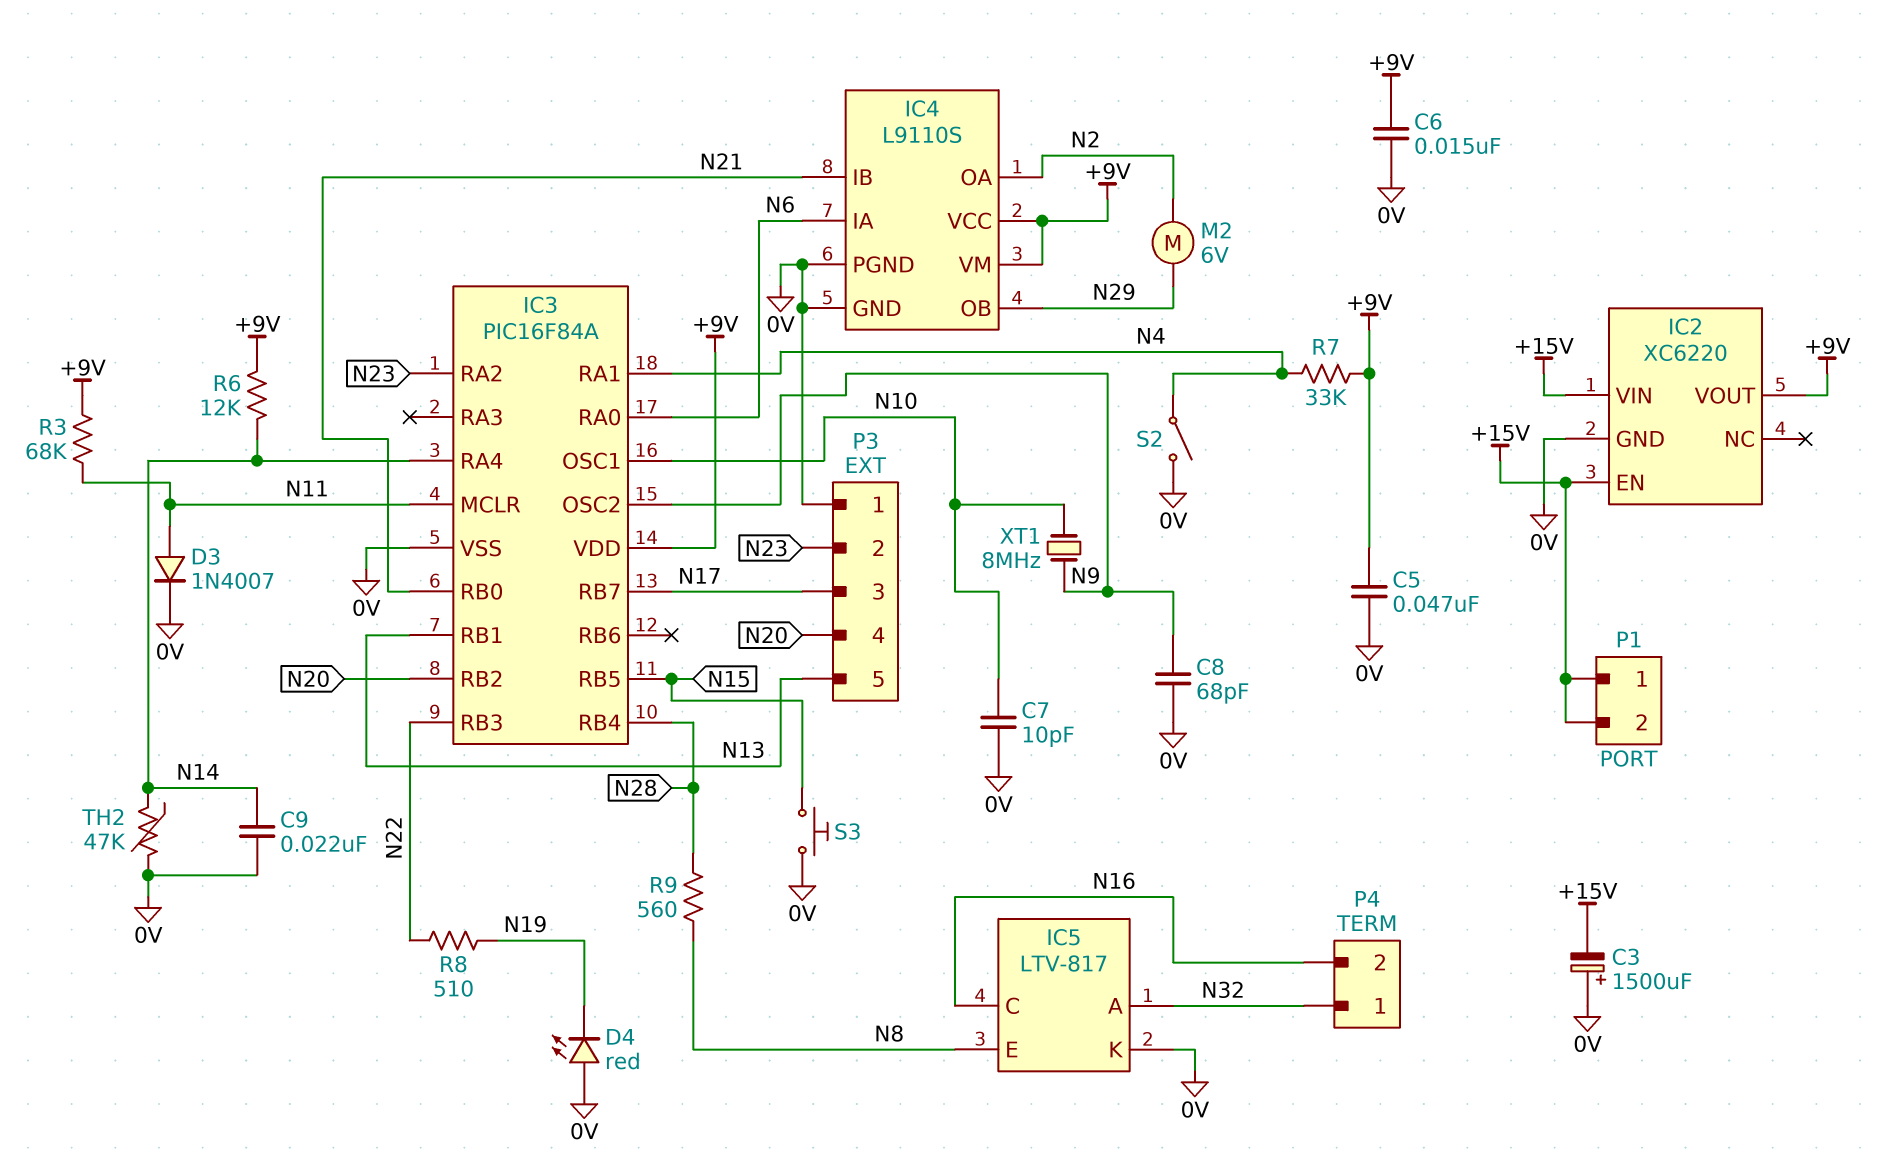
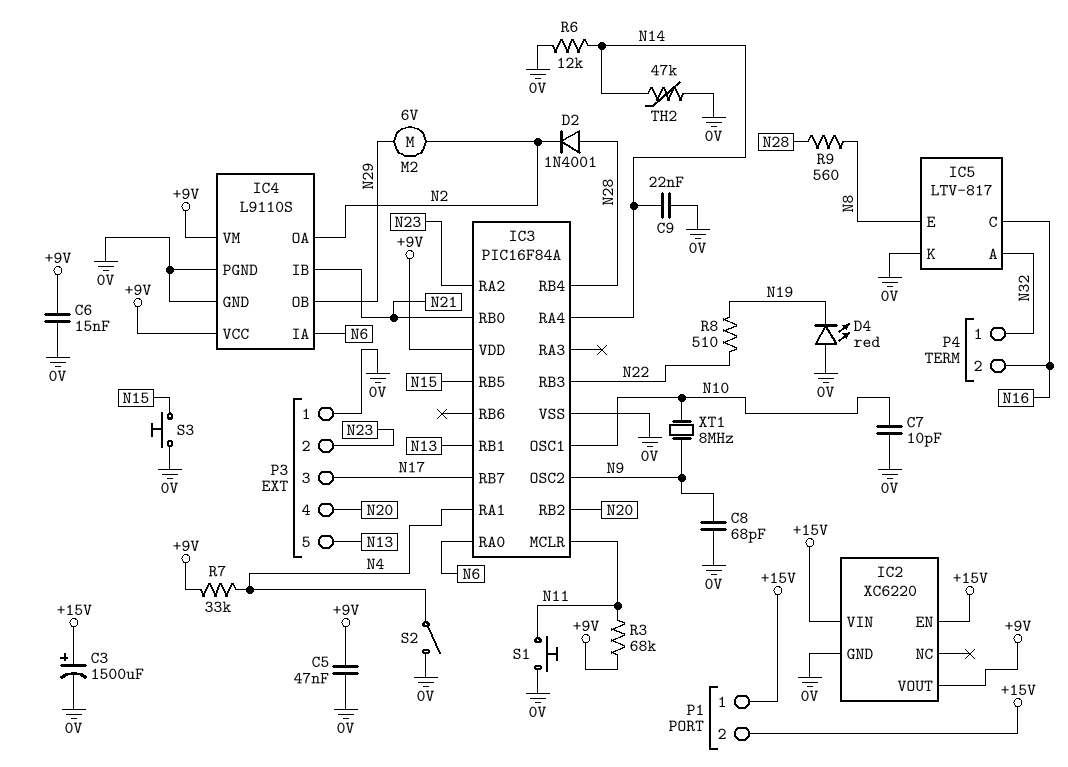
C3: 1500uF (plus 0V, minus +15V) -> 1500uF (plus +15V, minus 0V)
D2: none -> diode 1N4001 (A N28, K N2)
D3: diode 1N4007 (A N11, K 0V) -> none
R6: 12k (+9V, N14) -> 12k (0V, N14)
S1: none -> button (0V, N11)

